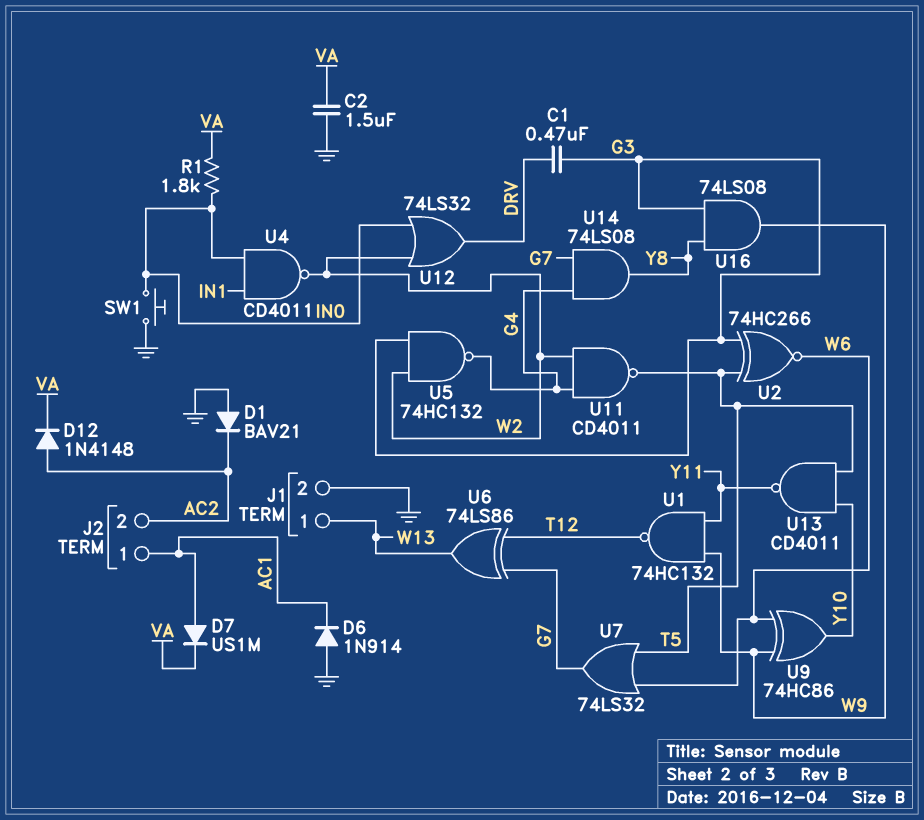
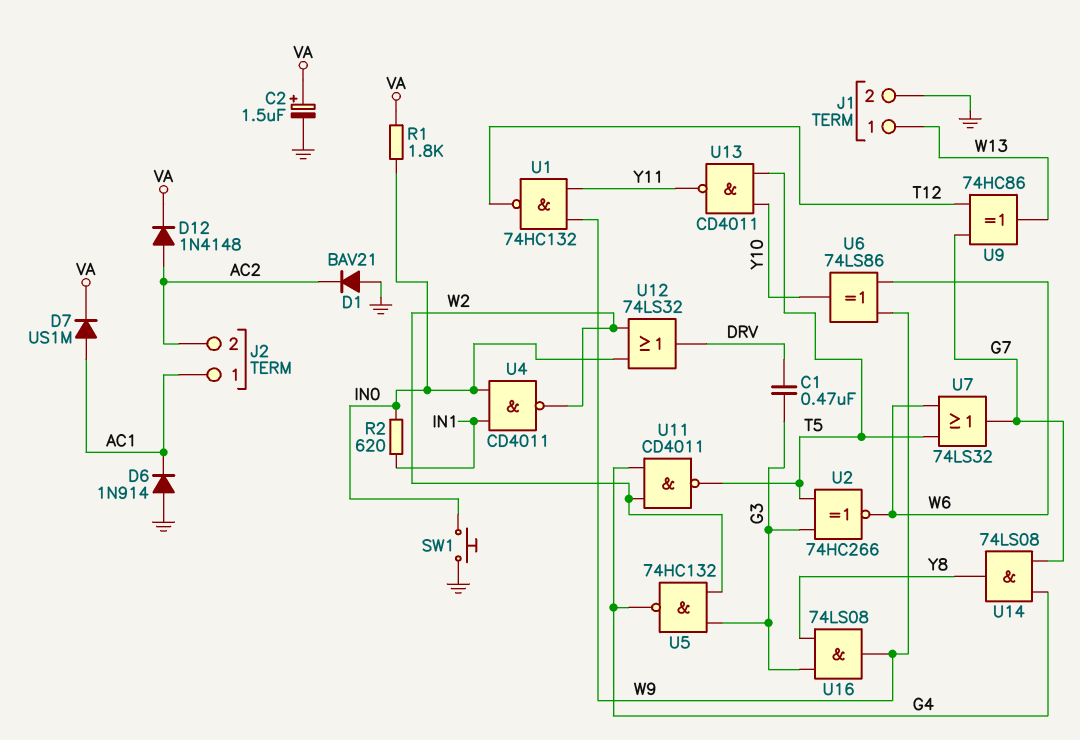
C2: 1.5uF (GND, VA) -> 1.5uF (plus VA, minus GND)
R2: none -> 620 (IN0, IN1)
U6: XOR 74LS86 (in G7, in T12, out W13) -> XOR 74LS86 (in W6, in W9, out Y10)
U9: XOR 74HC86 (in W6, in W9, out Y10) -> XOR 74HC86 (in G7, in T12, out W13)

